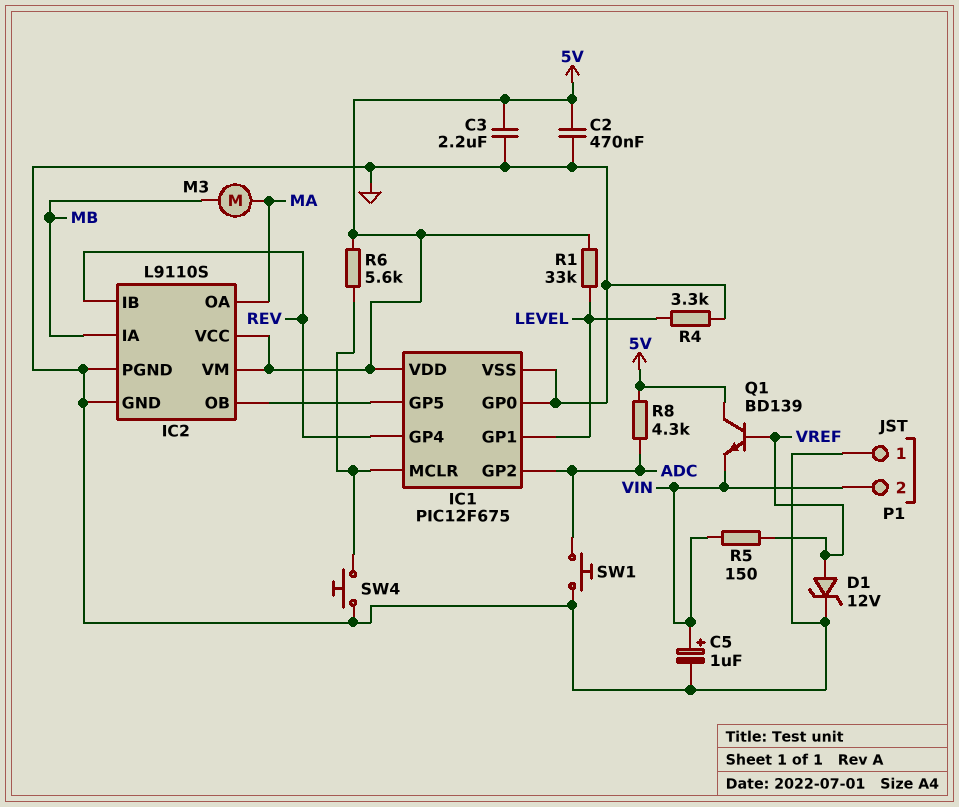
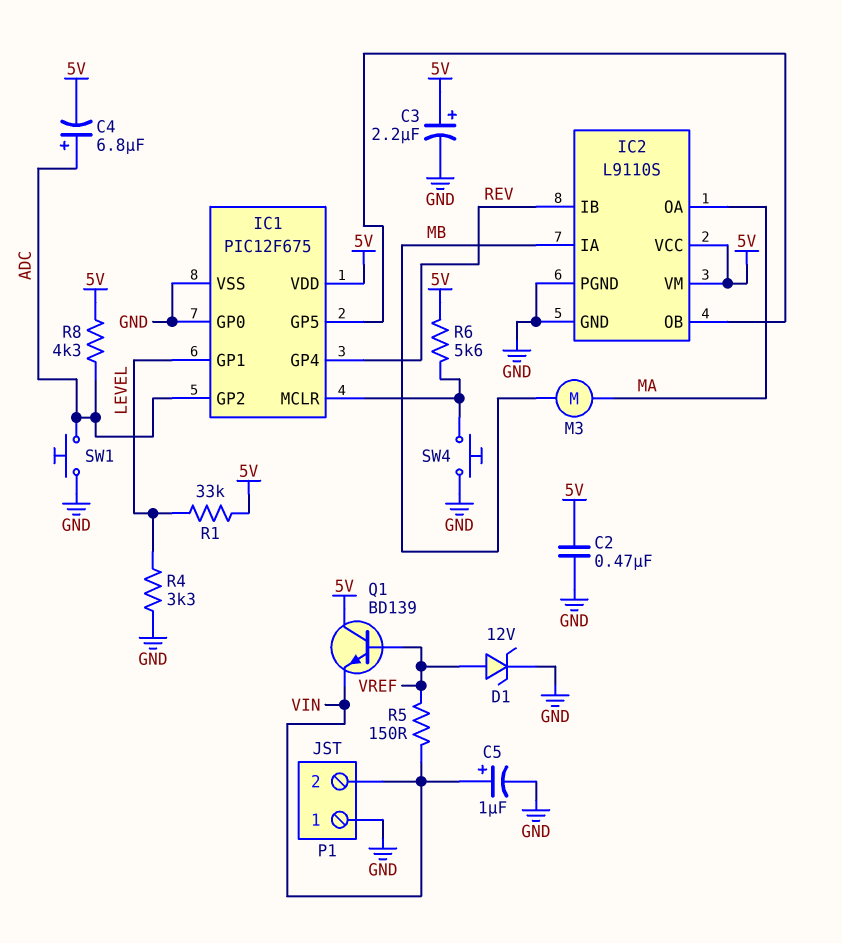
C3: 2.2uF (5V, GND) -> 2.2uF (plus 5V, minus GND)
C4: none -> 6.8uF (plus ADC, minus 5V)

